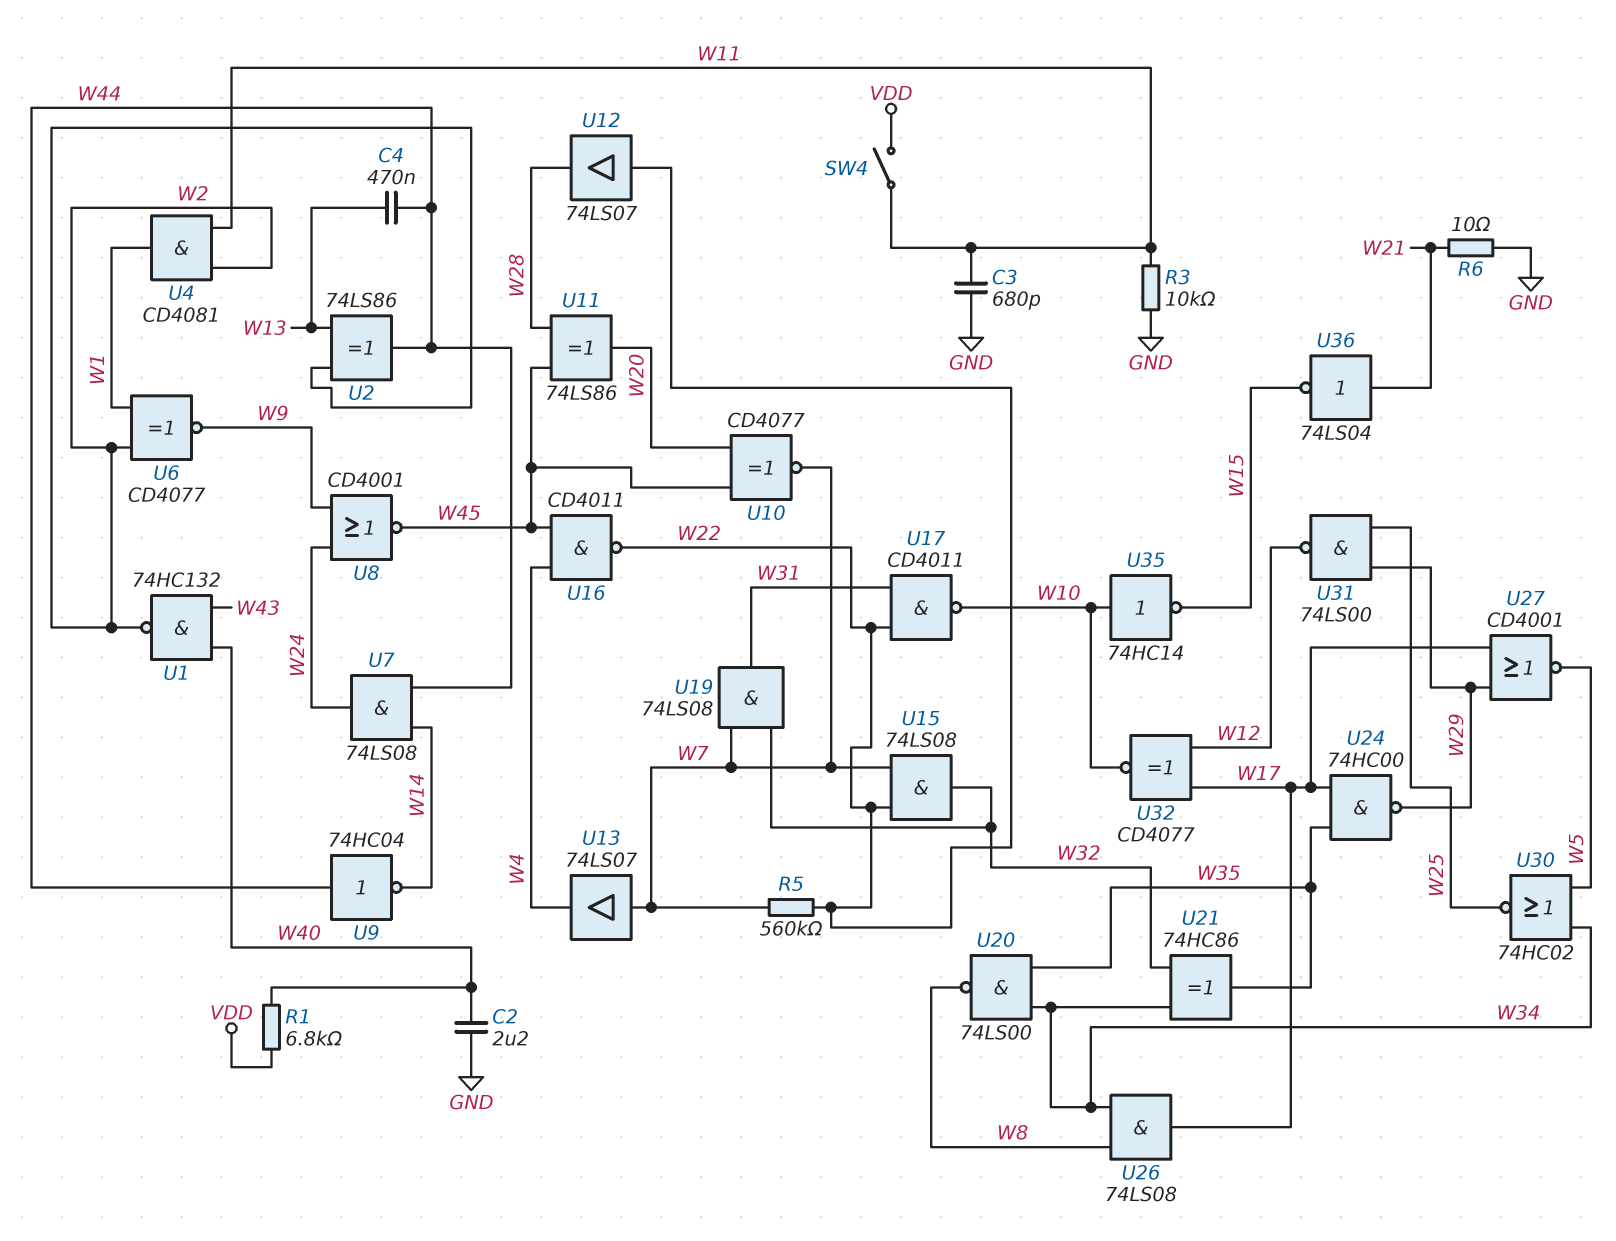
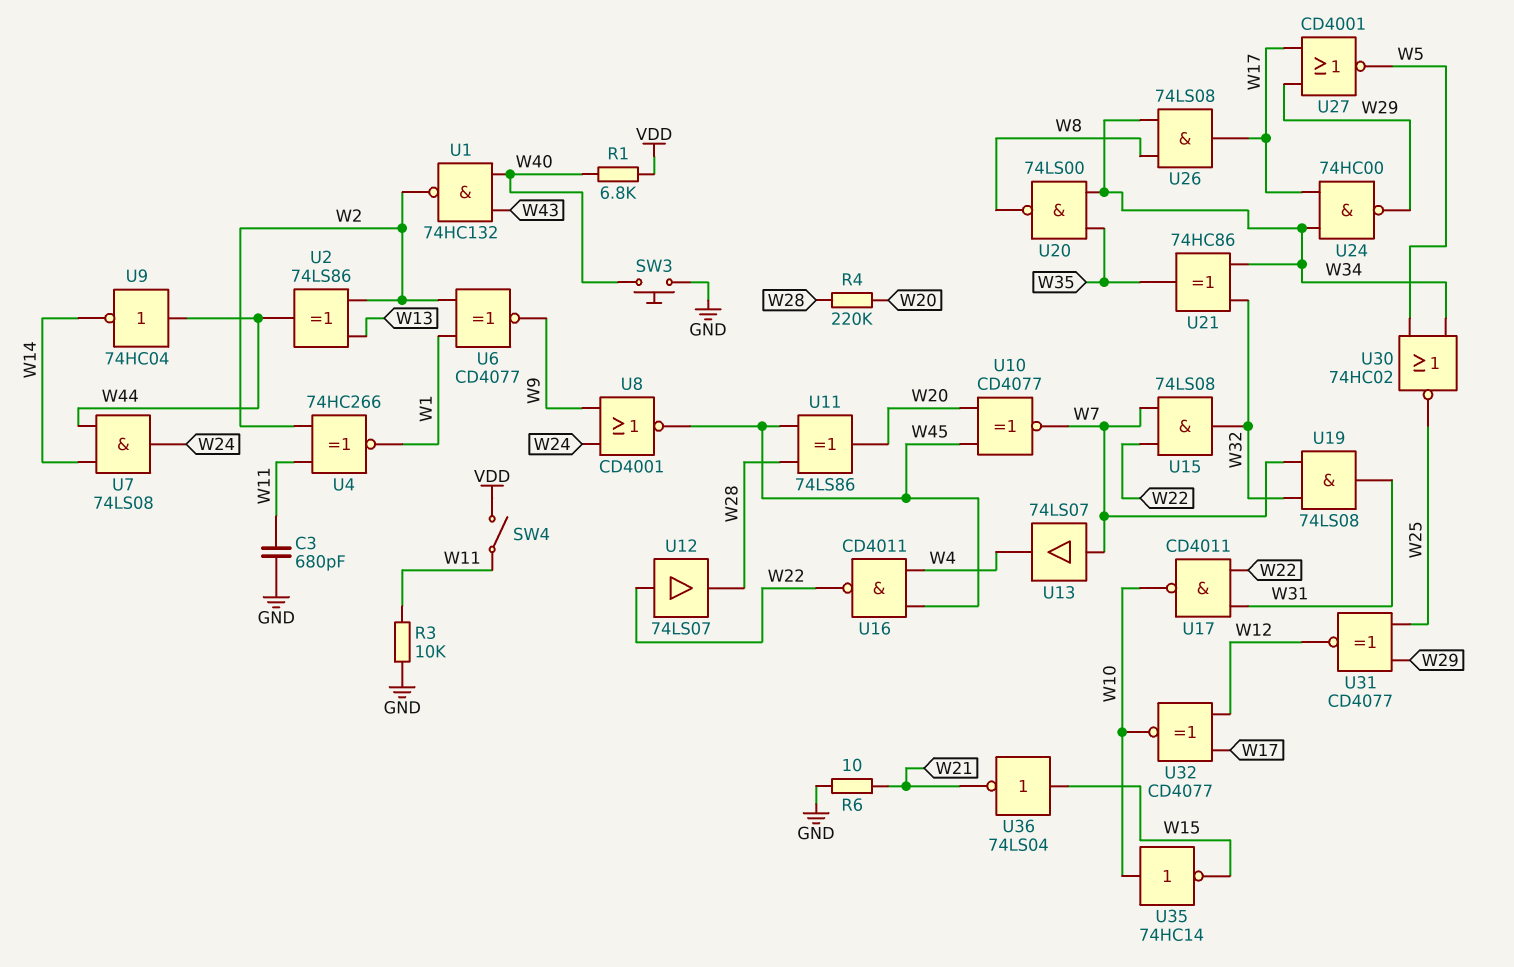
C2: 2.2uF (GND, W40) -> none
C4: 470nF (W13, W44) -> none
R4: none -> 220k (W20, W28)
R5: 560k (W7, W22) -> none
SW3: none -> button (GND, W40)
U4: AND CD4081 (in W2, in W11, out W1) -> XNOR 74HC266 (in W2, in W11, out W1)
U24: NAND 74HC00 (in W17, in W35, out W29) -> NAND 74HC00 (in W17, in W34, out W29)
U31: NAND 74LS00 (in W25, in W29, out W12) -> XNOR CD4077 (in W25, in W29, out W12)
U36: NOT 74LS04 (in W21, out W15) -> NOT 74LS04 (in W15, out W21)

